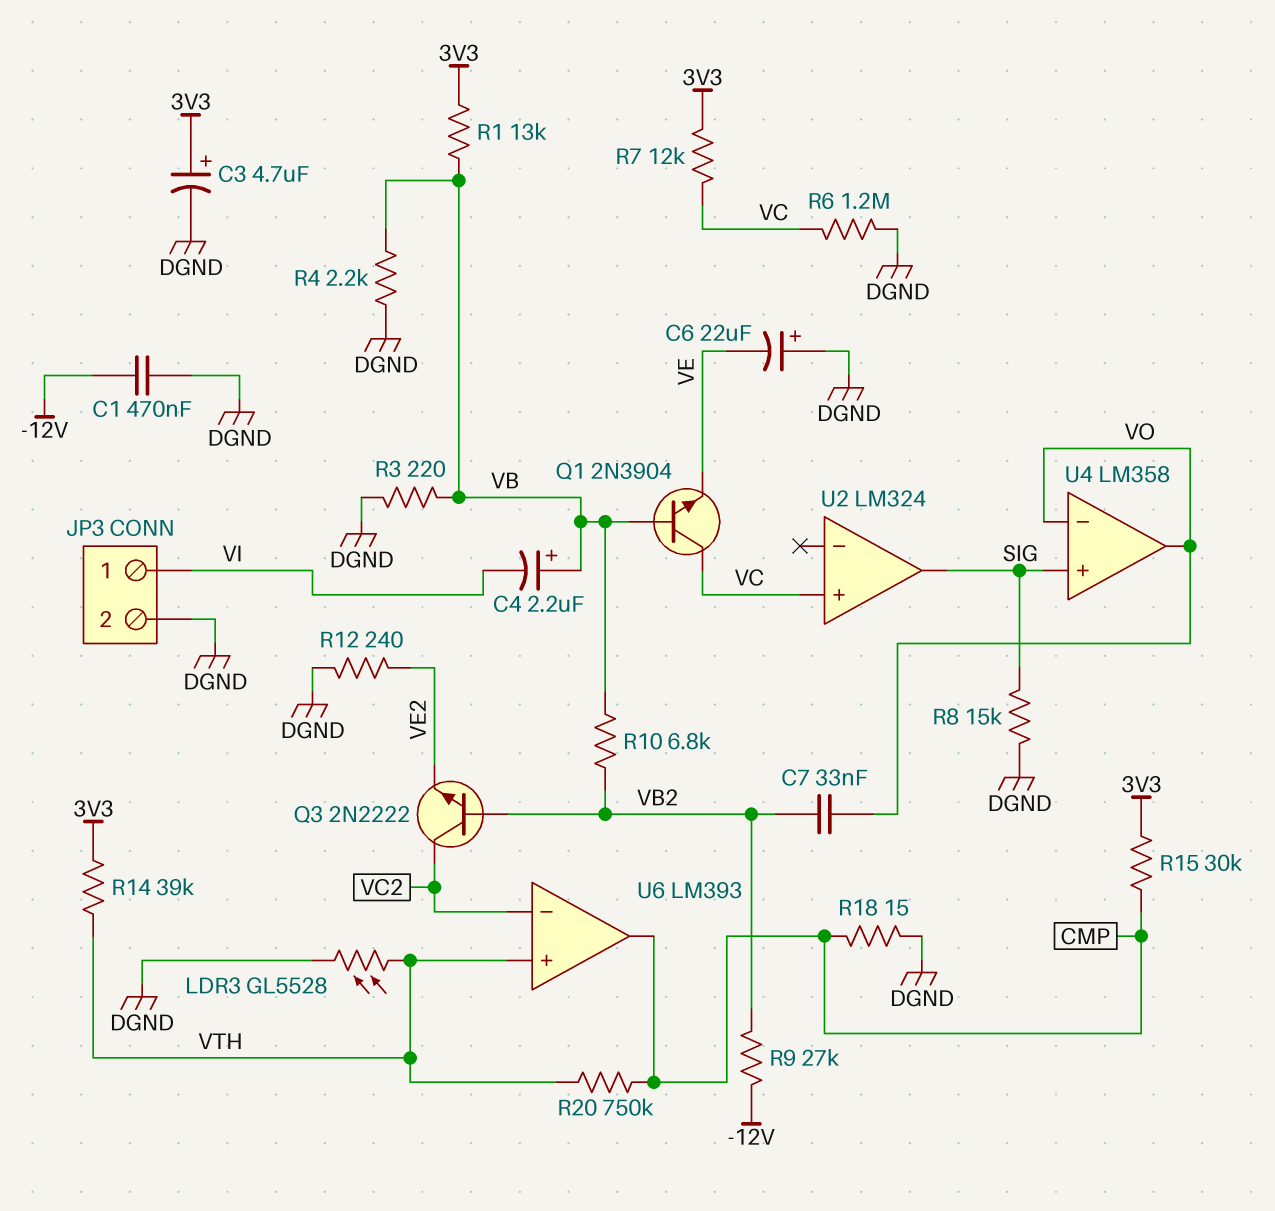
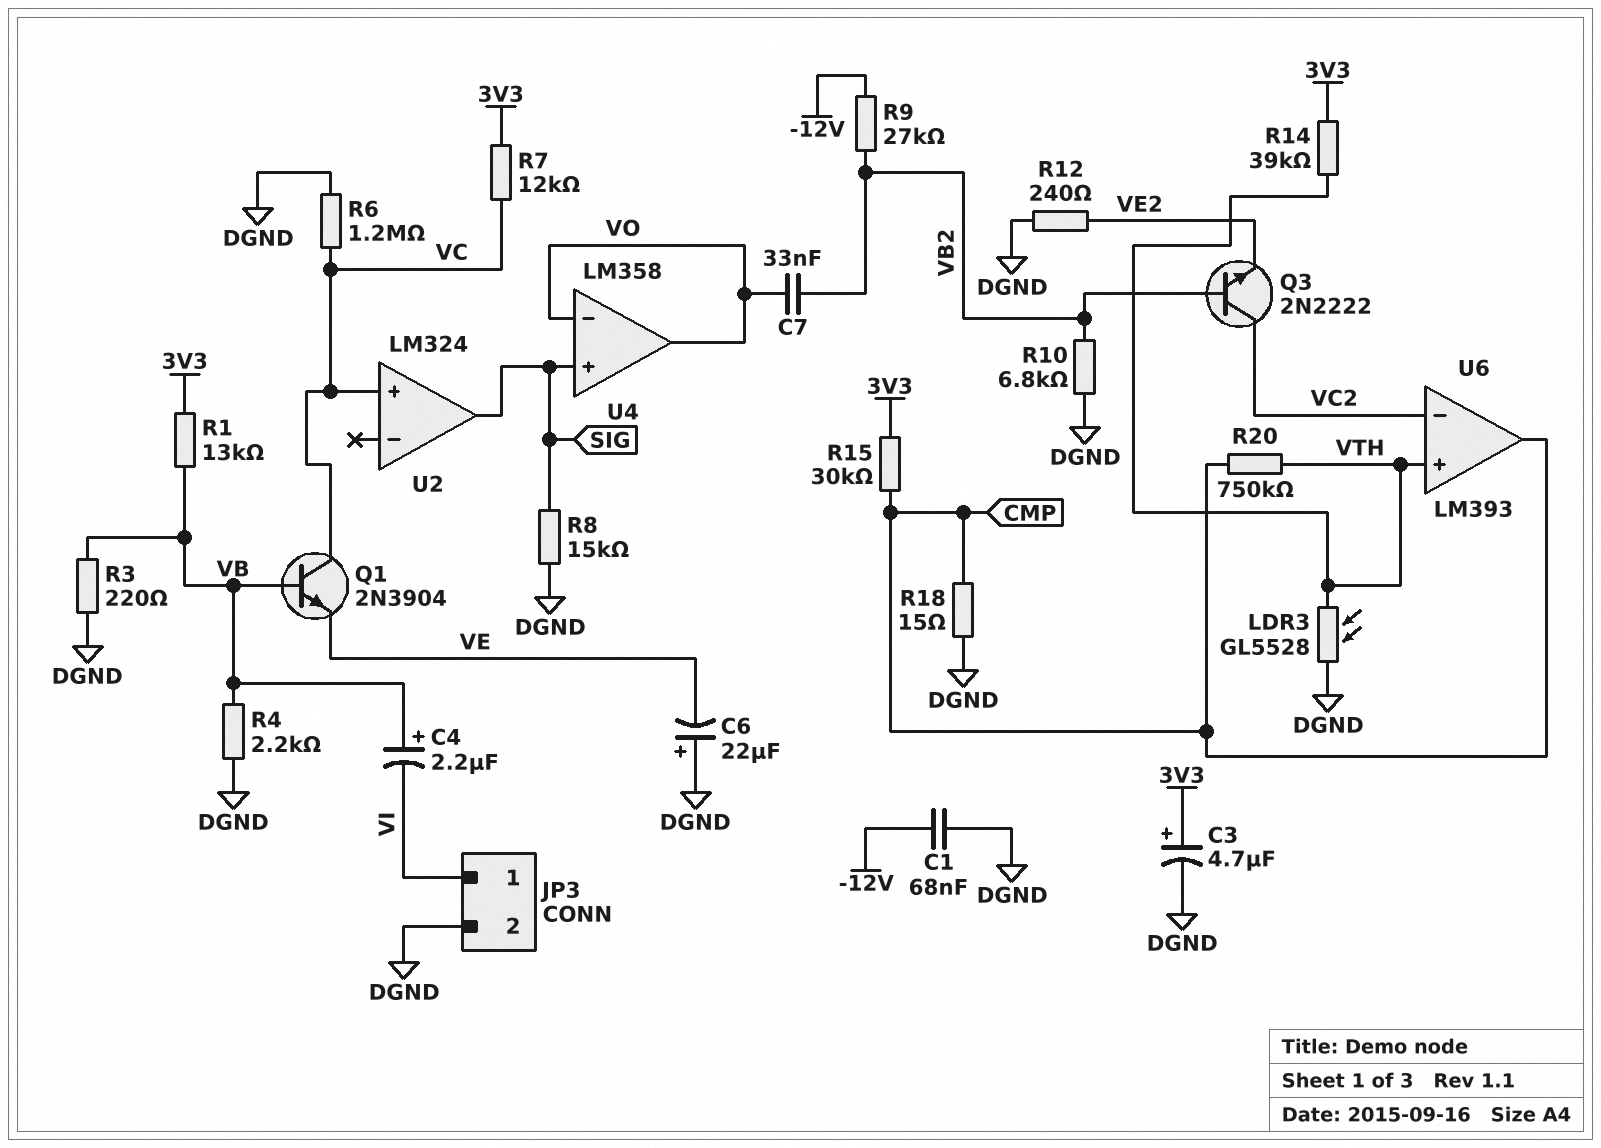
C1: 470nF (-12V, DGND) -> 68nF (-12V, DGND)
R10: 6.8k (VB, VB2) -> 6.8k (DGND, VB2)

